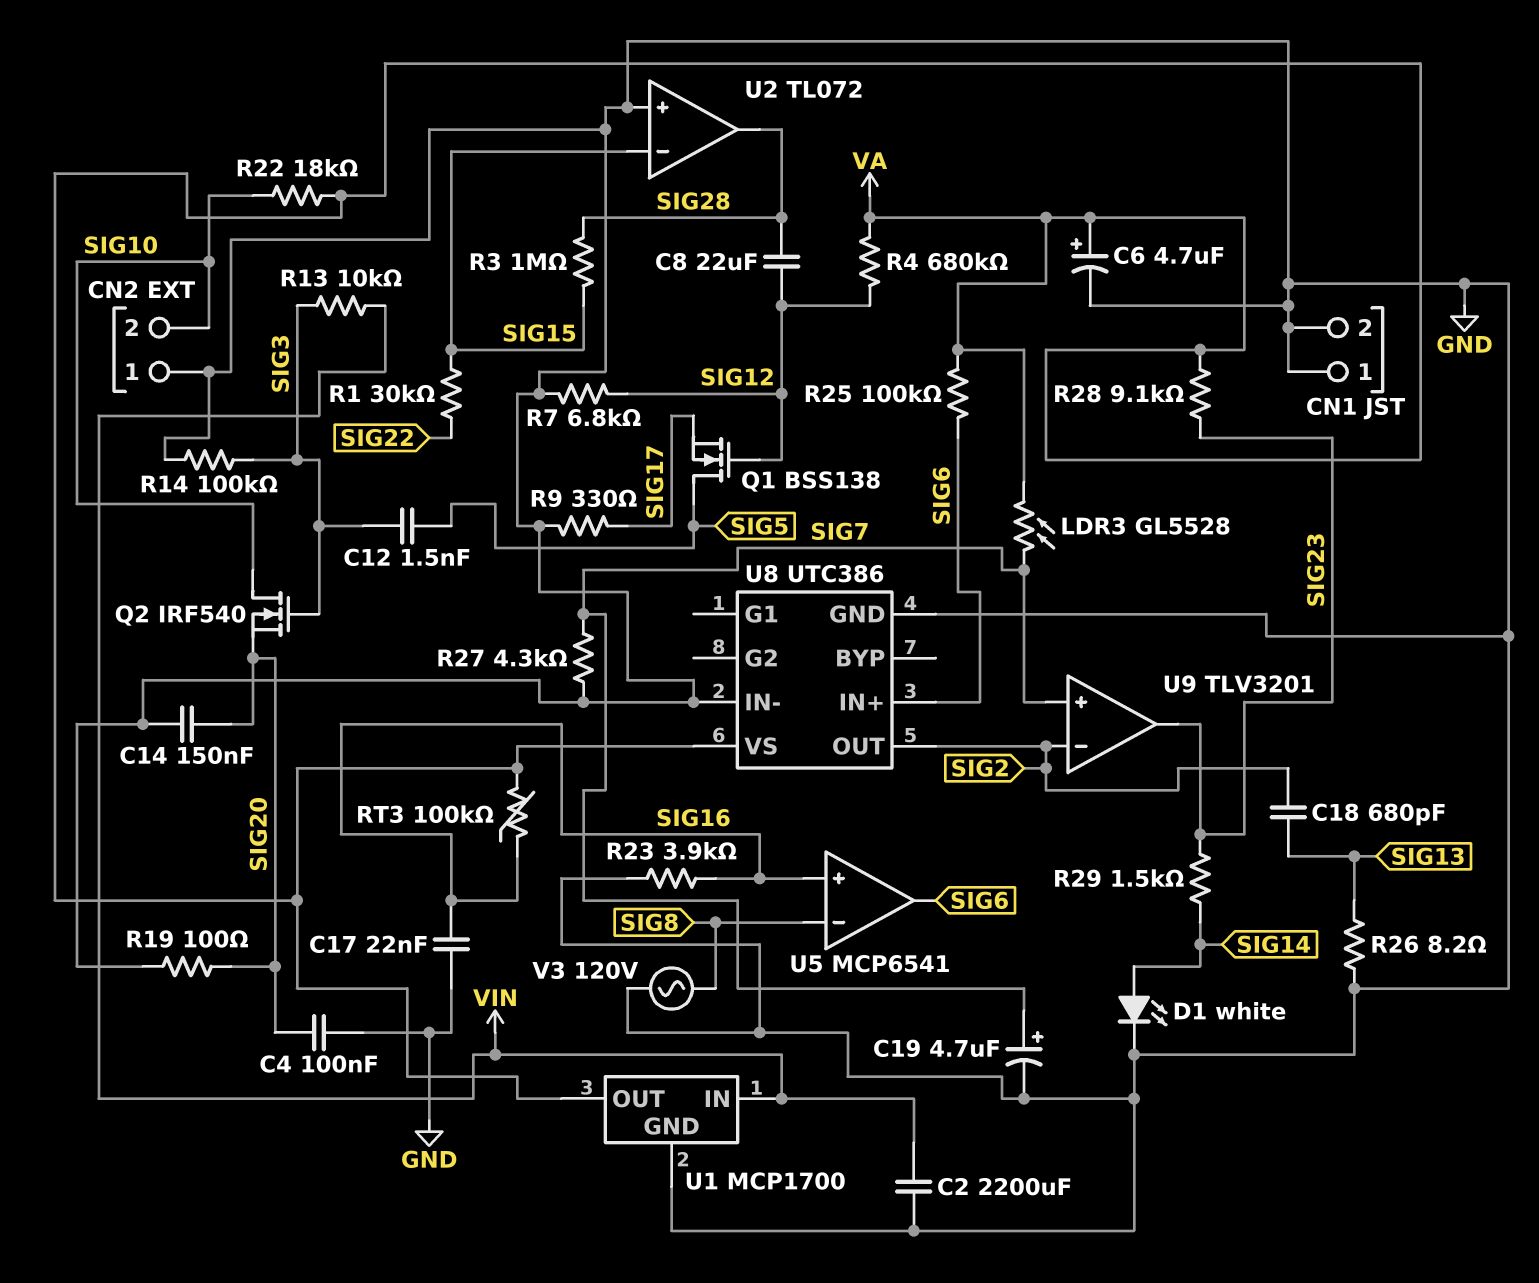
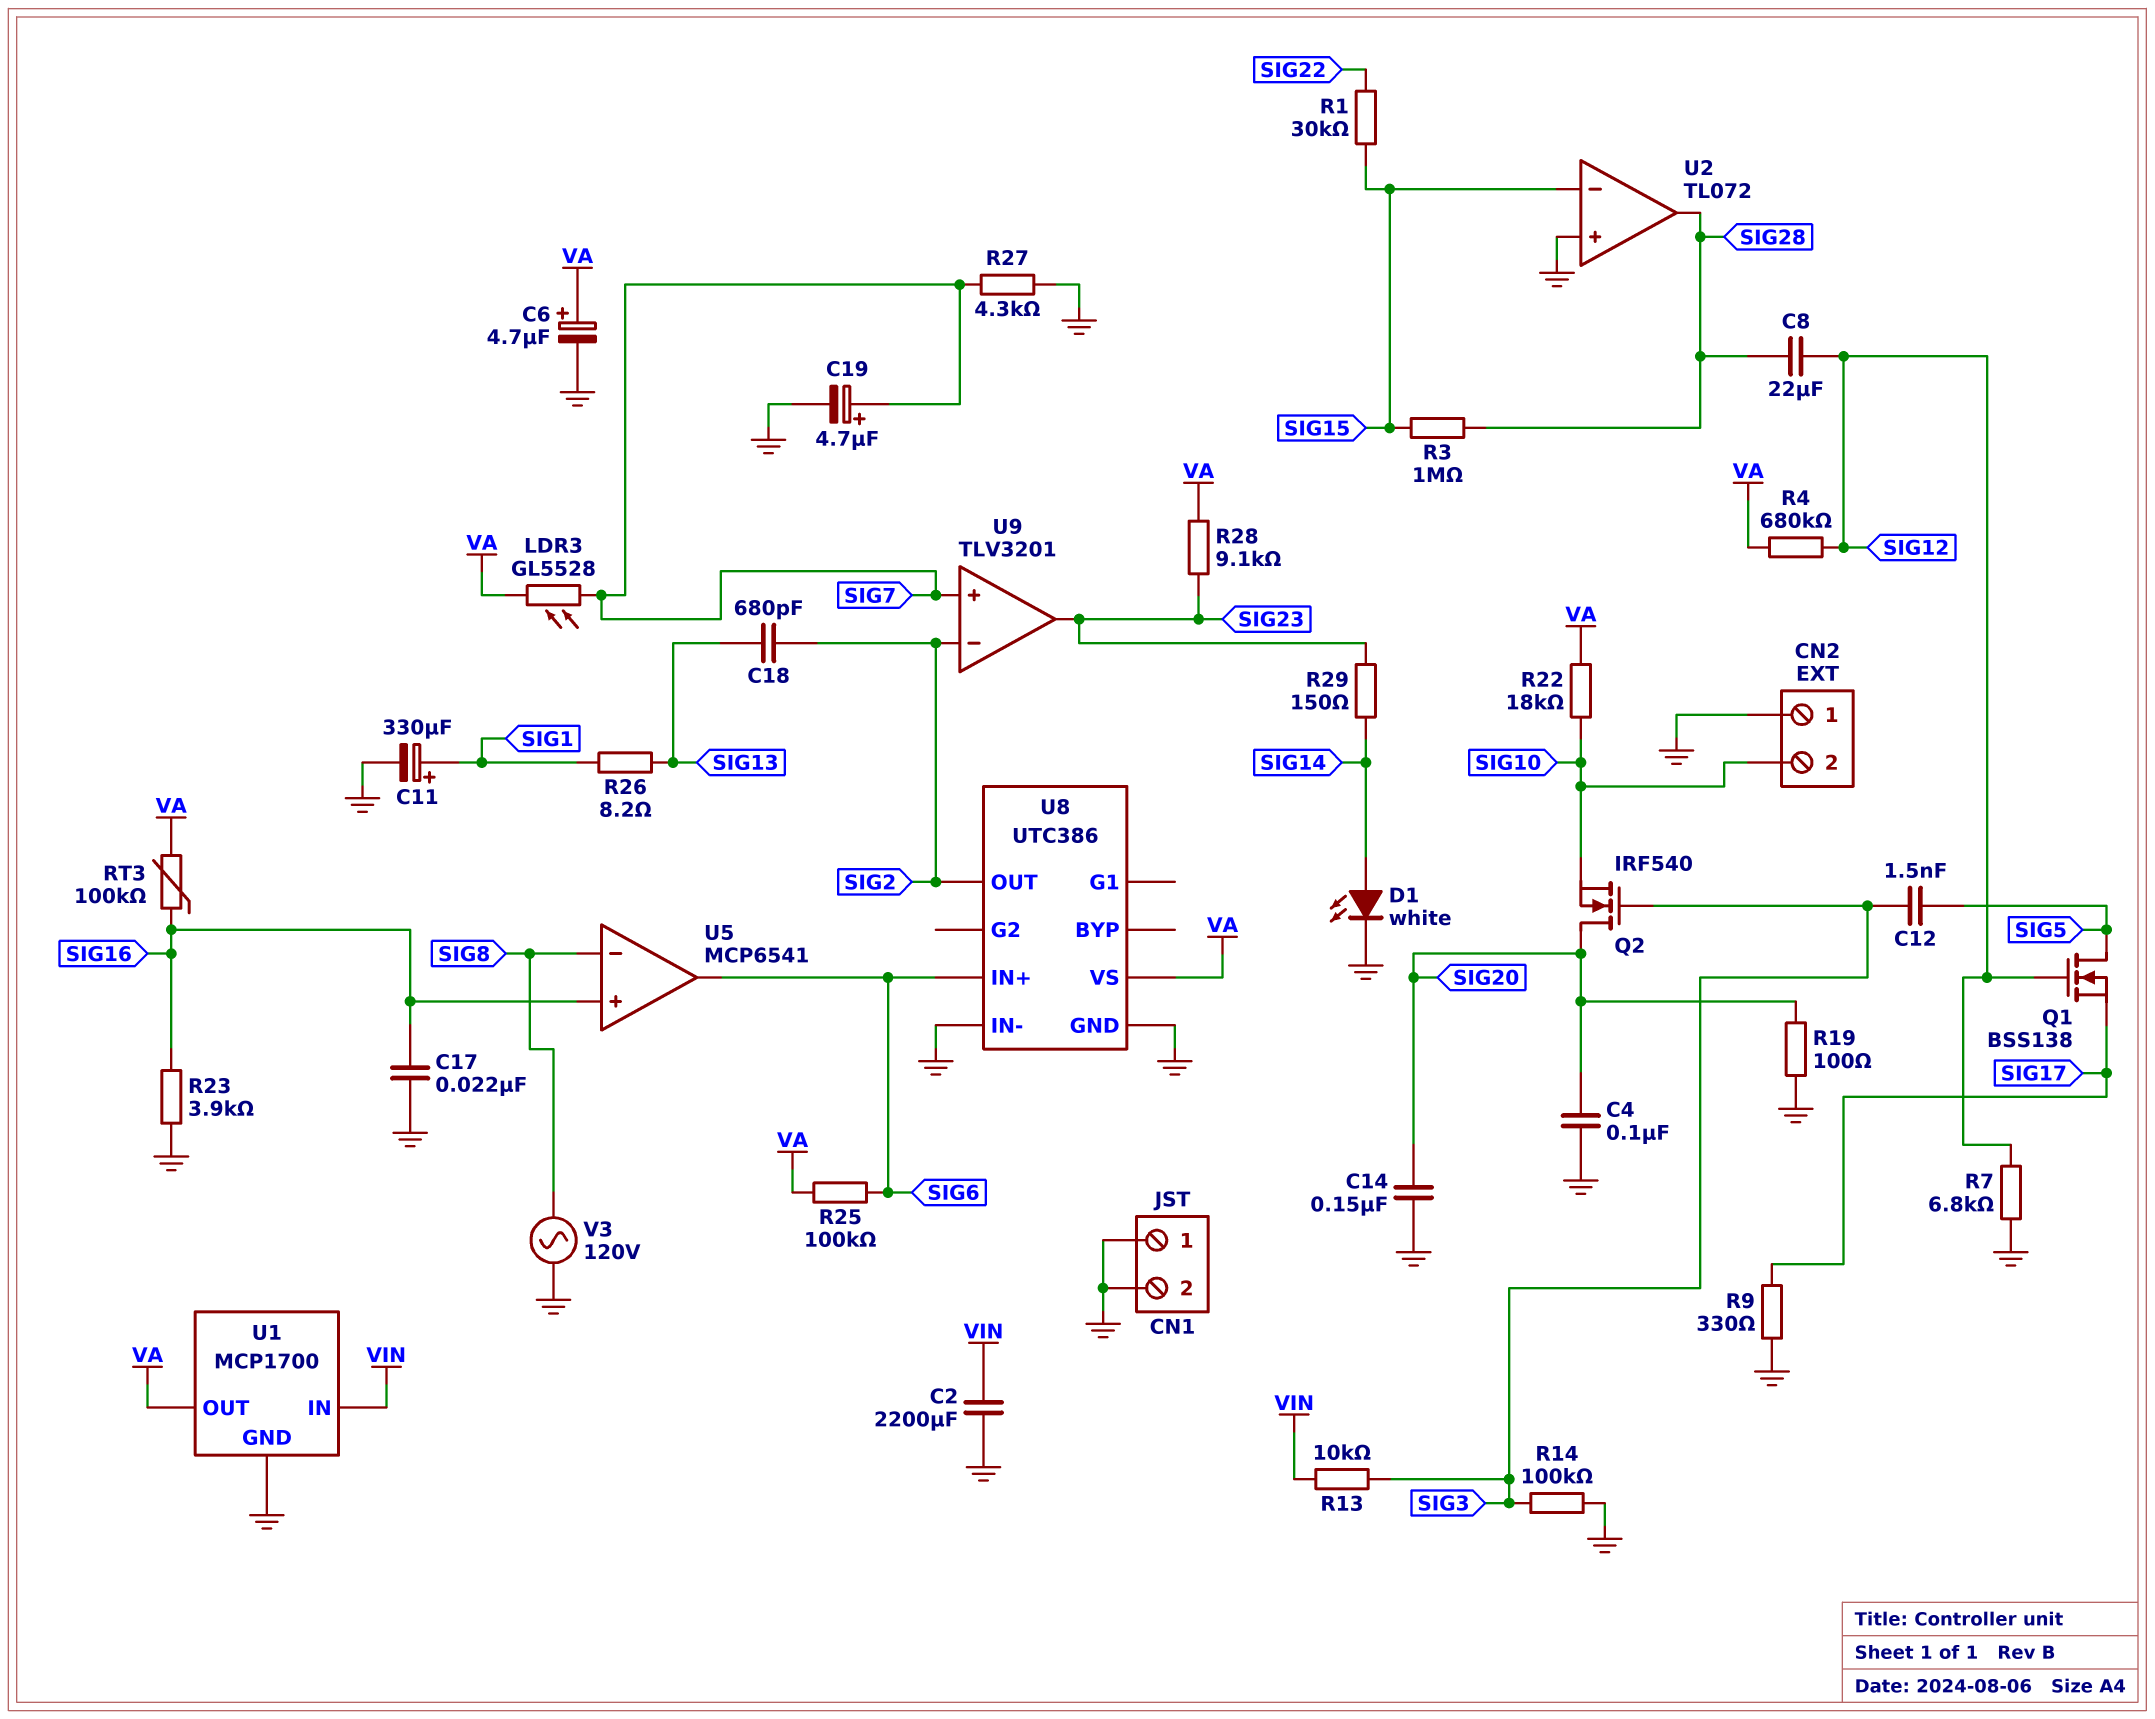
C11: none -> 330uF (plus SIG1, minus GND)
Q2: NMOS IRF540 (G SIG3, D SIG10, S SIG20) -> NMOS IRF540 (G SIG3, D SIG20, S SIG10)
R26: 8.2 (GND, SIG13) -> 8.2 (SIG1, SIG13)
R29: 1.5k (SIG14, SIG23) -> 150 (SIG14, SIG23)

